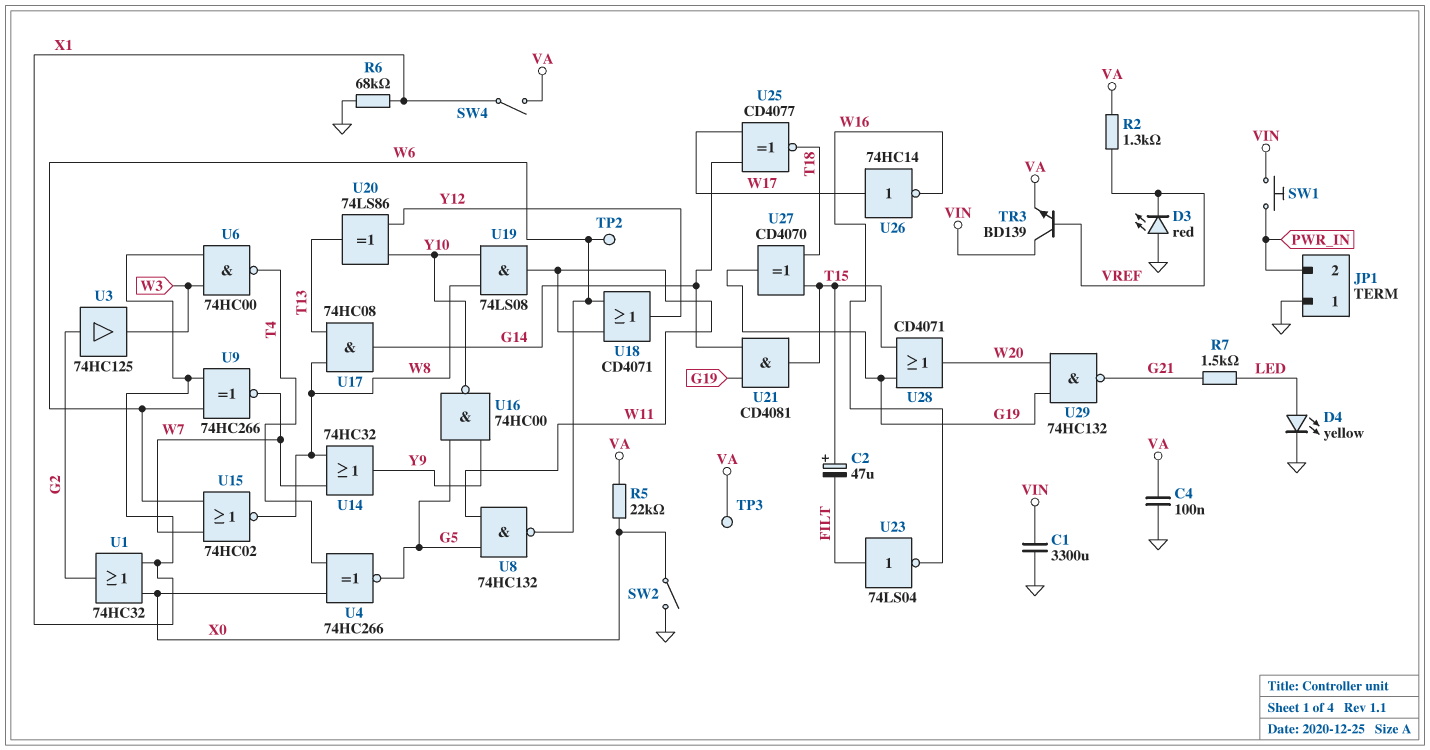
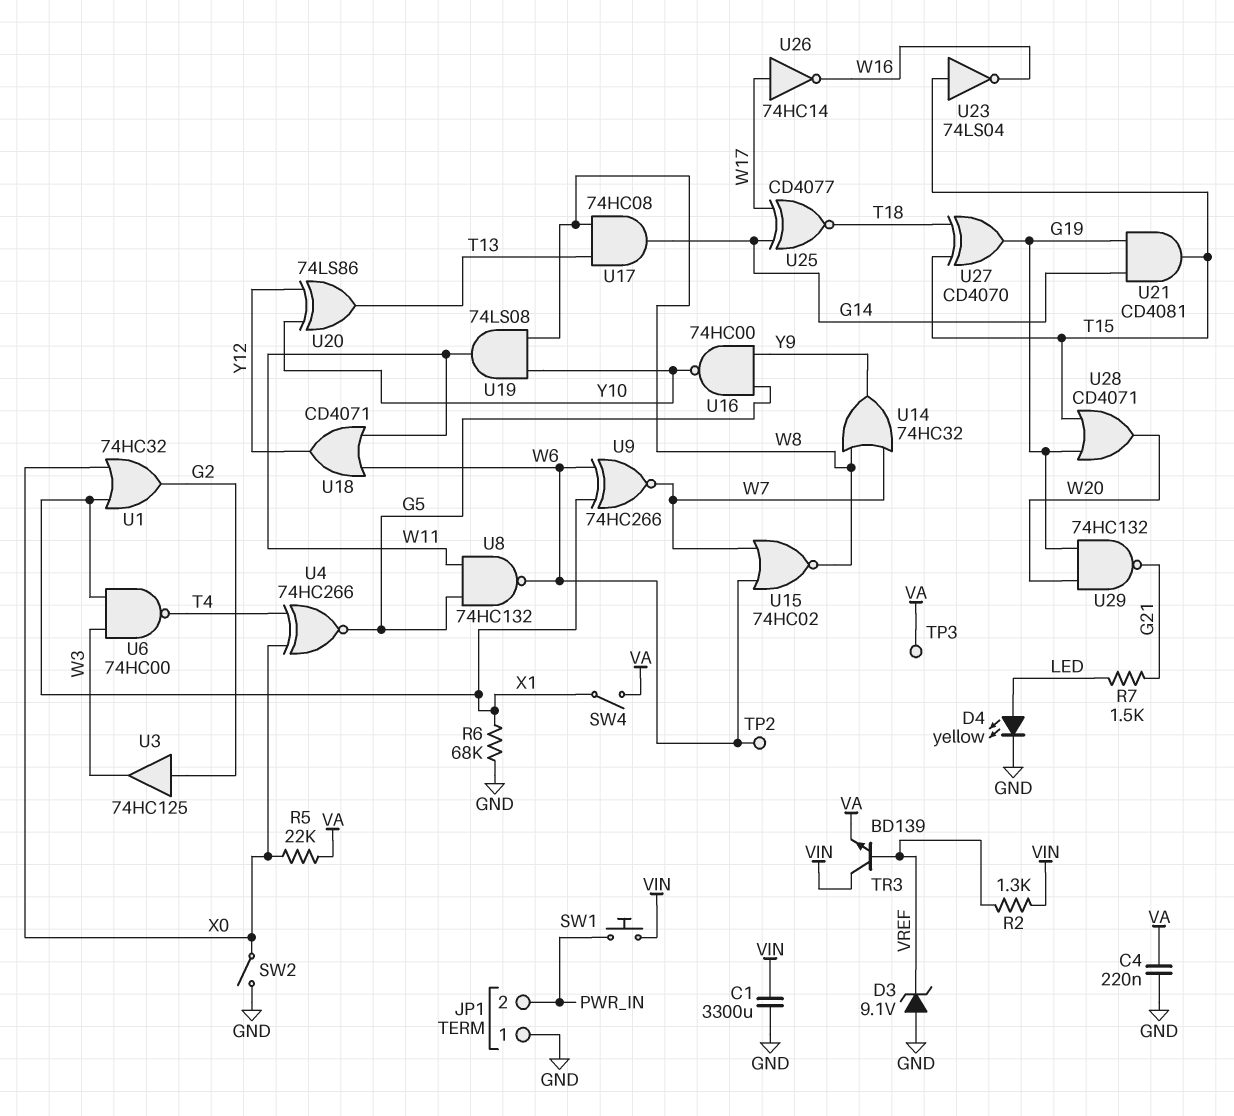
C2: 47uF (plus T15, minus FILT) -> none
C4: 100nF (GND, VA) -> 220nF (GND, VA)
D3: LED red (A GND, K VREF) -> zener 9.1V (A GND, K VREF)
R2: 1.3k (VA, VREF) -> 1.3k (VIN, VREF)
U23: NOT 74LS04 (in FILT, out W16) -> NOT 74LS04 (in T15, out W16)

